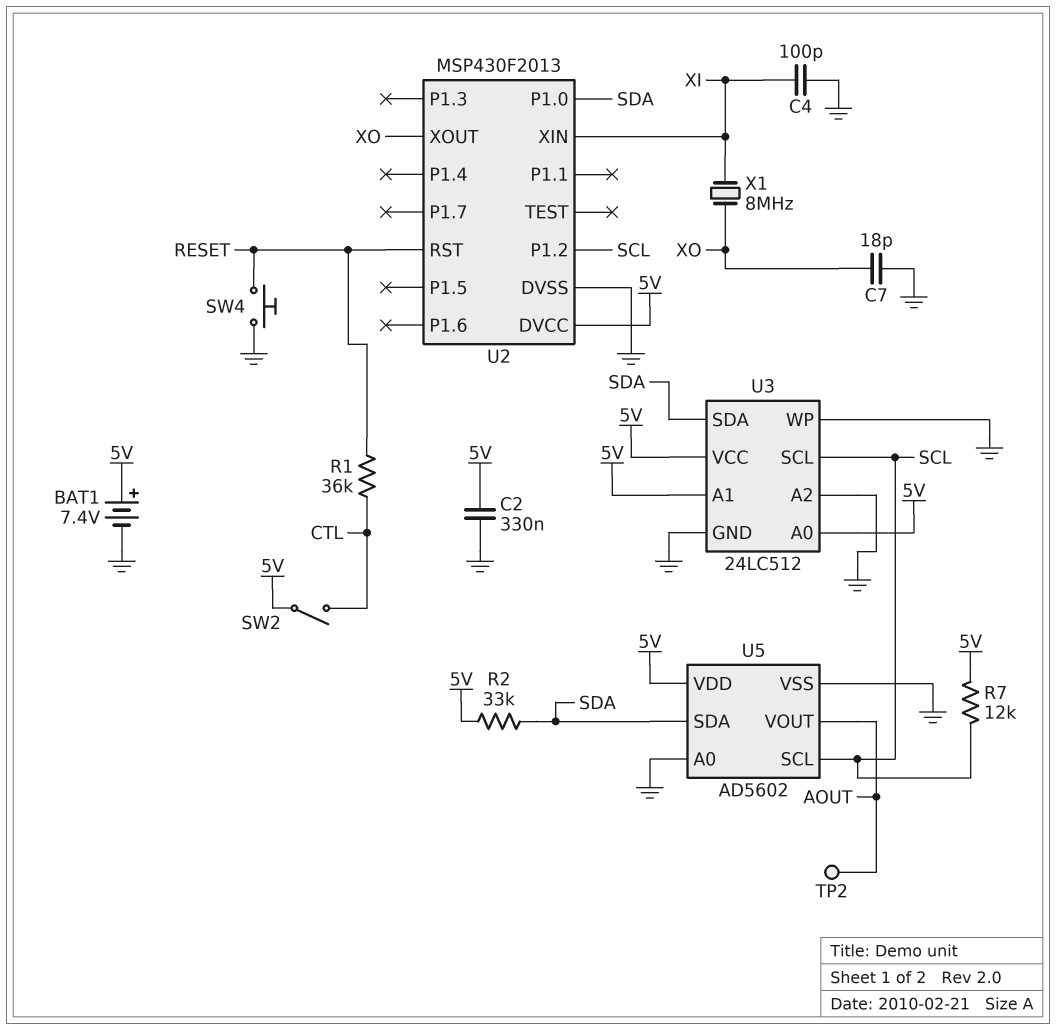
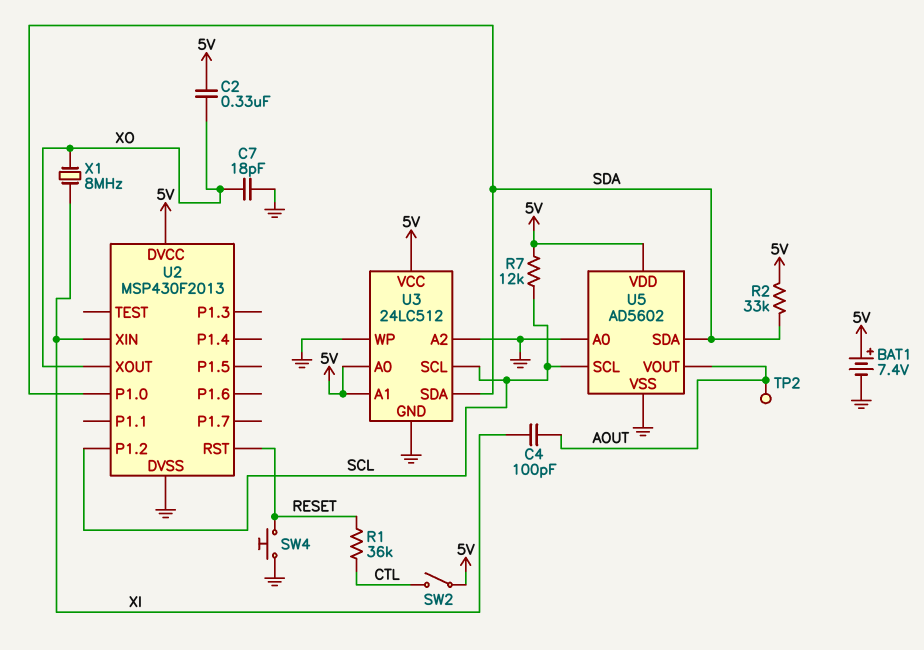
C2: 330nF (5V, GND) -> 330nF (5V, XO)
C4: 100pF (GND, XI) -> 100pF (AOUT, XI)

